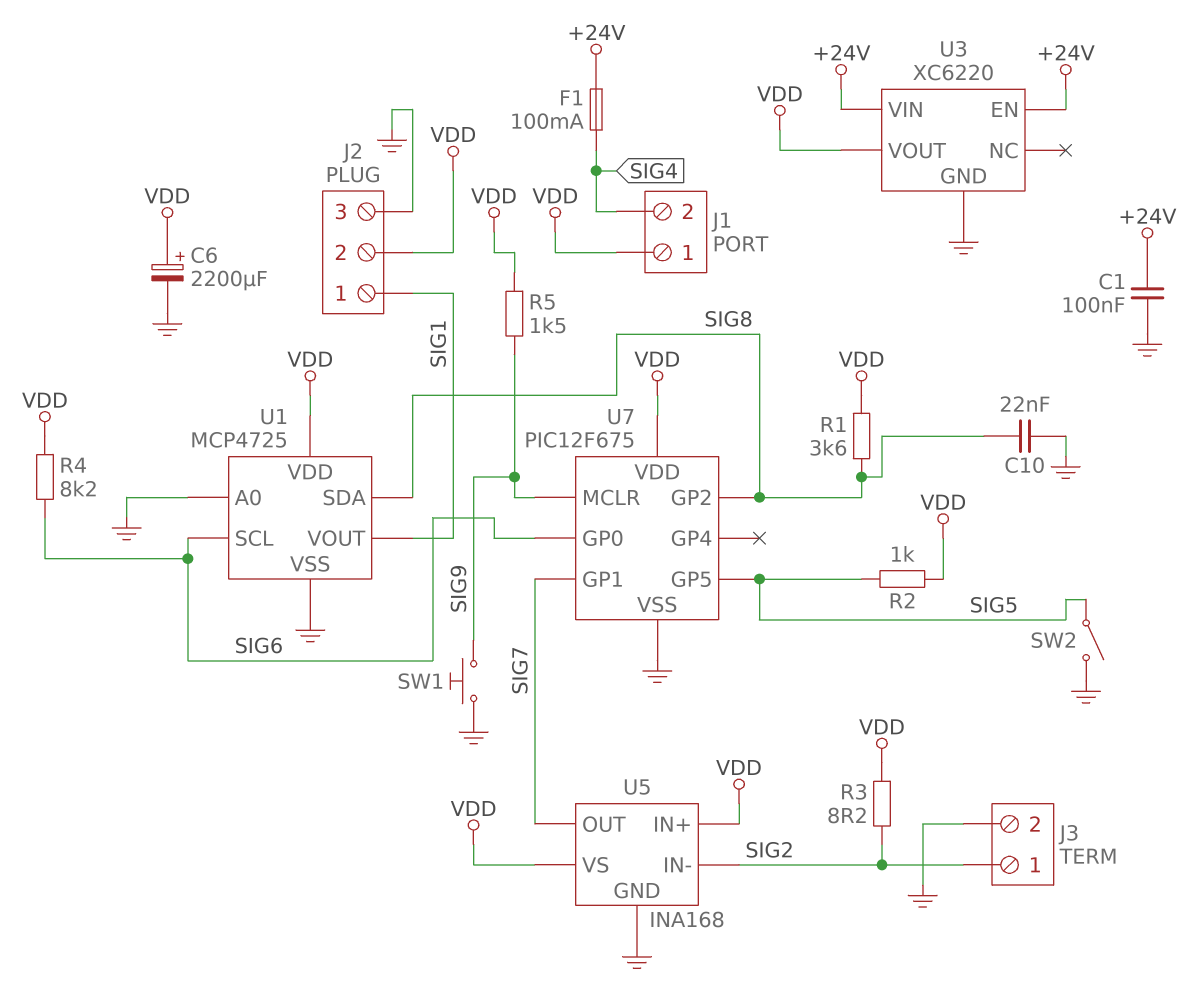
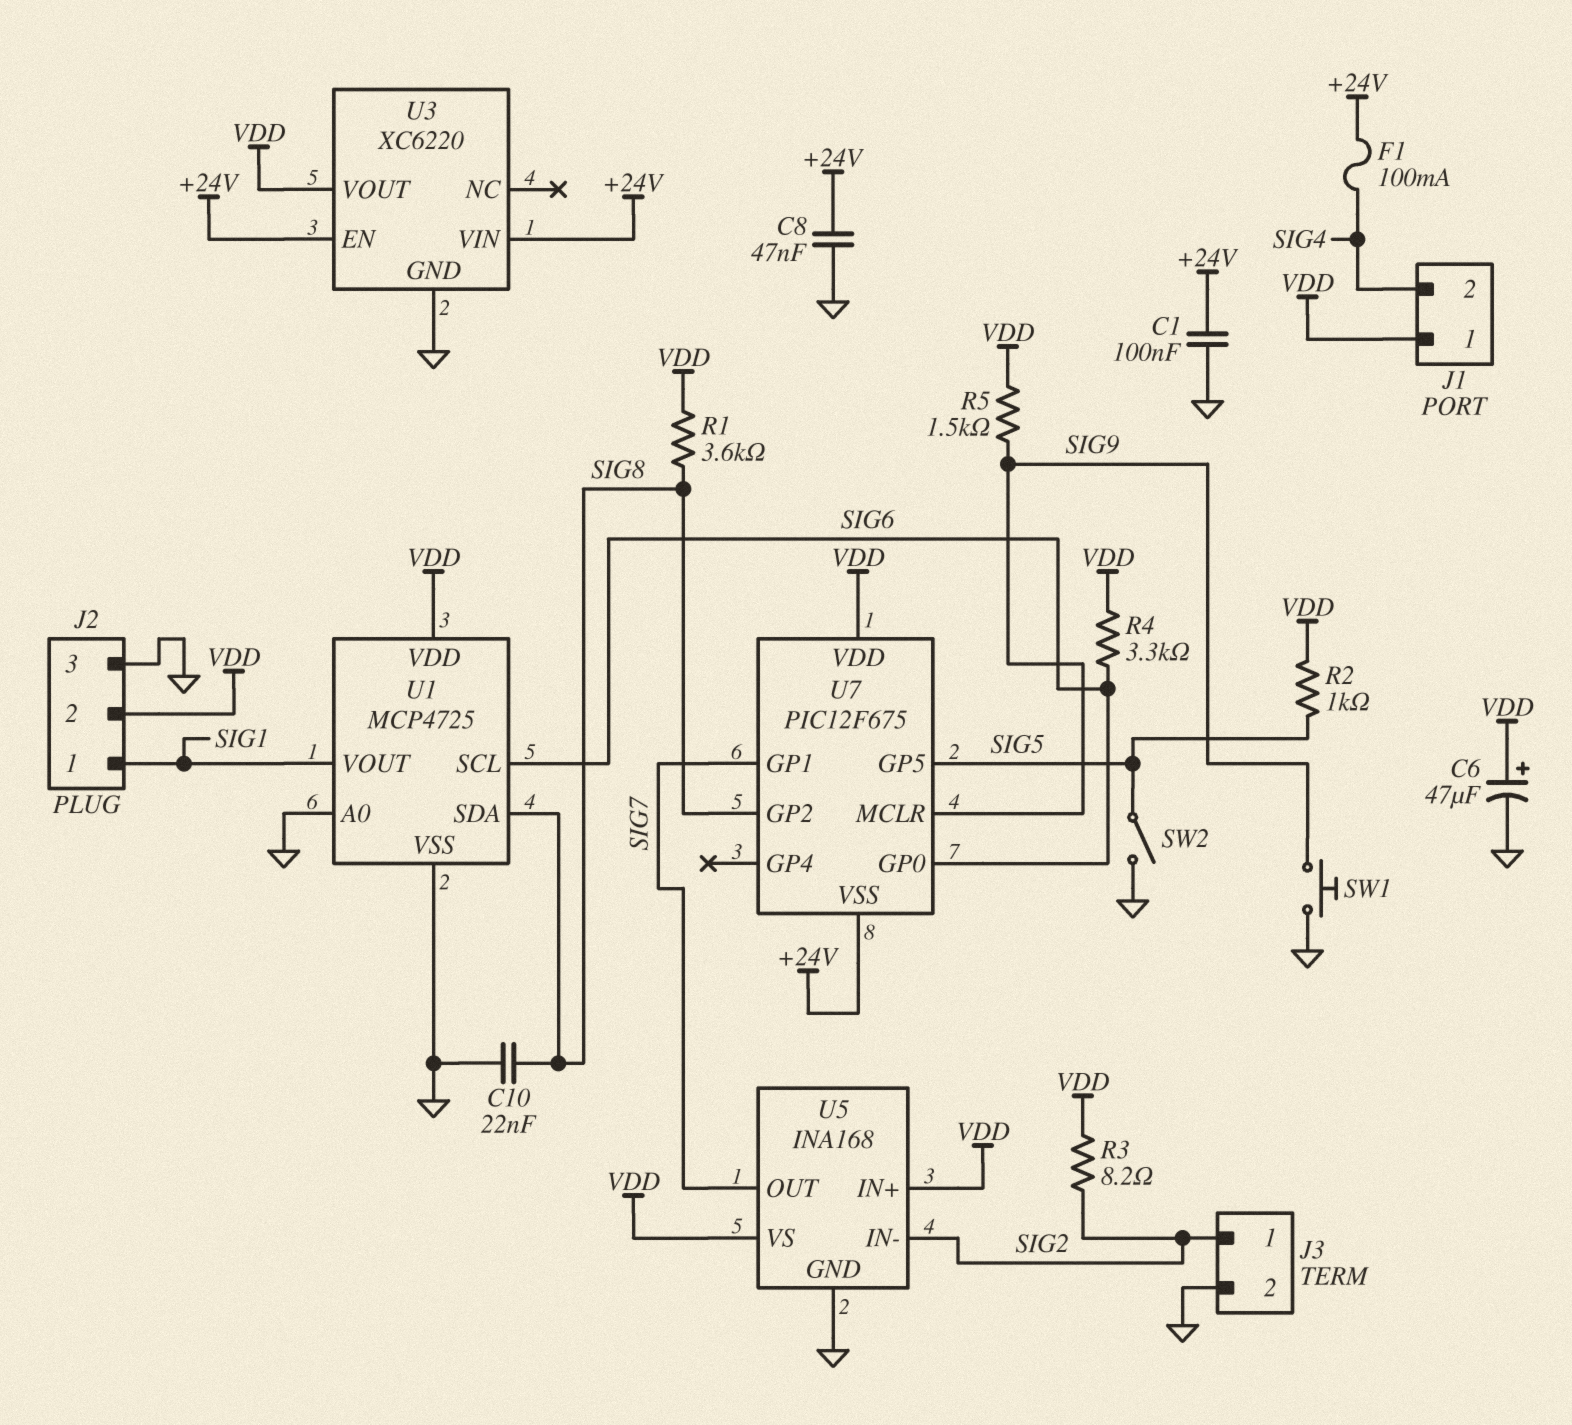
C6: 2200uF (plus VDD, minus GND) -> 47uF (plus VDD, minus GND)
C8: none -> 47nF (+24V, GND)
R4: 8.2k (SIG6, VDD) -> 3.3k (SIG6, VDD)
U7 pin VSS: GND -> +24V

